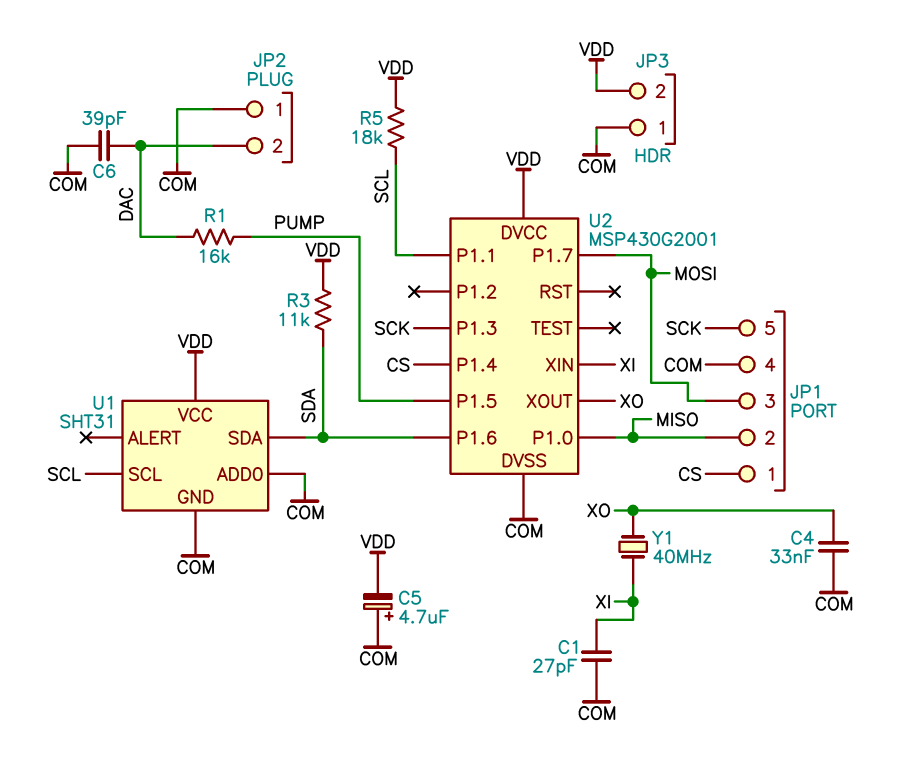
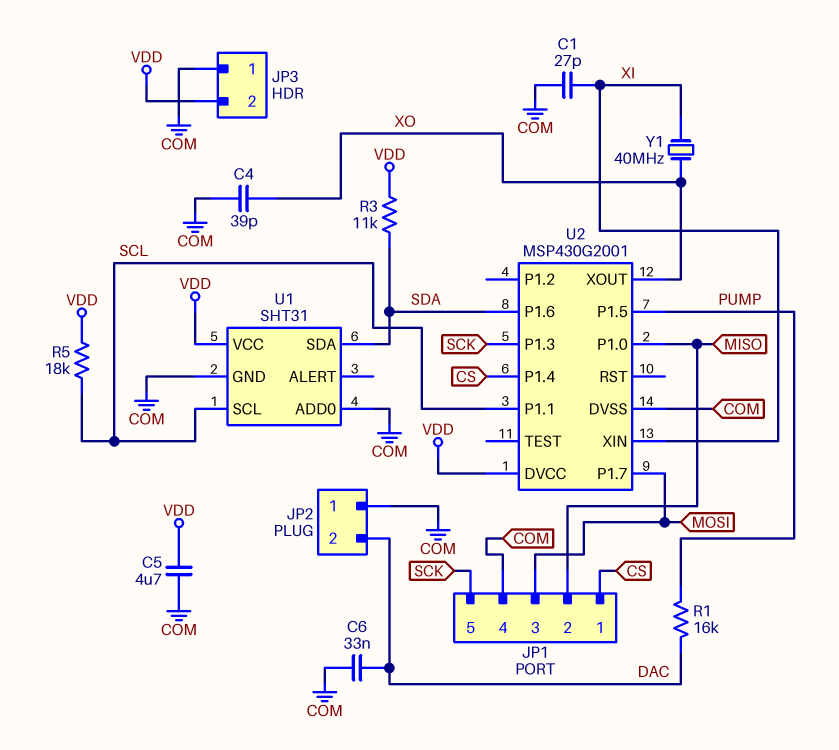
C4: 33nF (COM, XO) -> 39pF (COM, XO)
C5: 4.7uF (plus COM, minus VDD) -> 4.7uF (COM, VDD)
C6: 39pF (COM, DAC) -> 33nF (COM, DAC)

